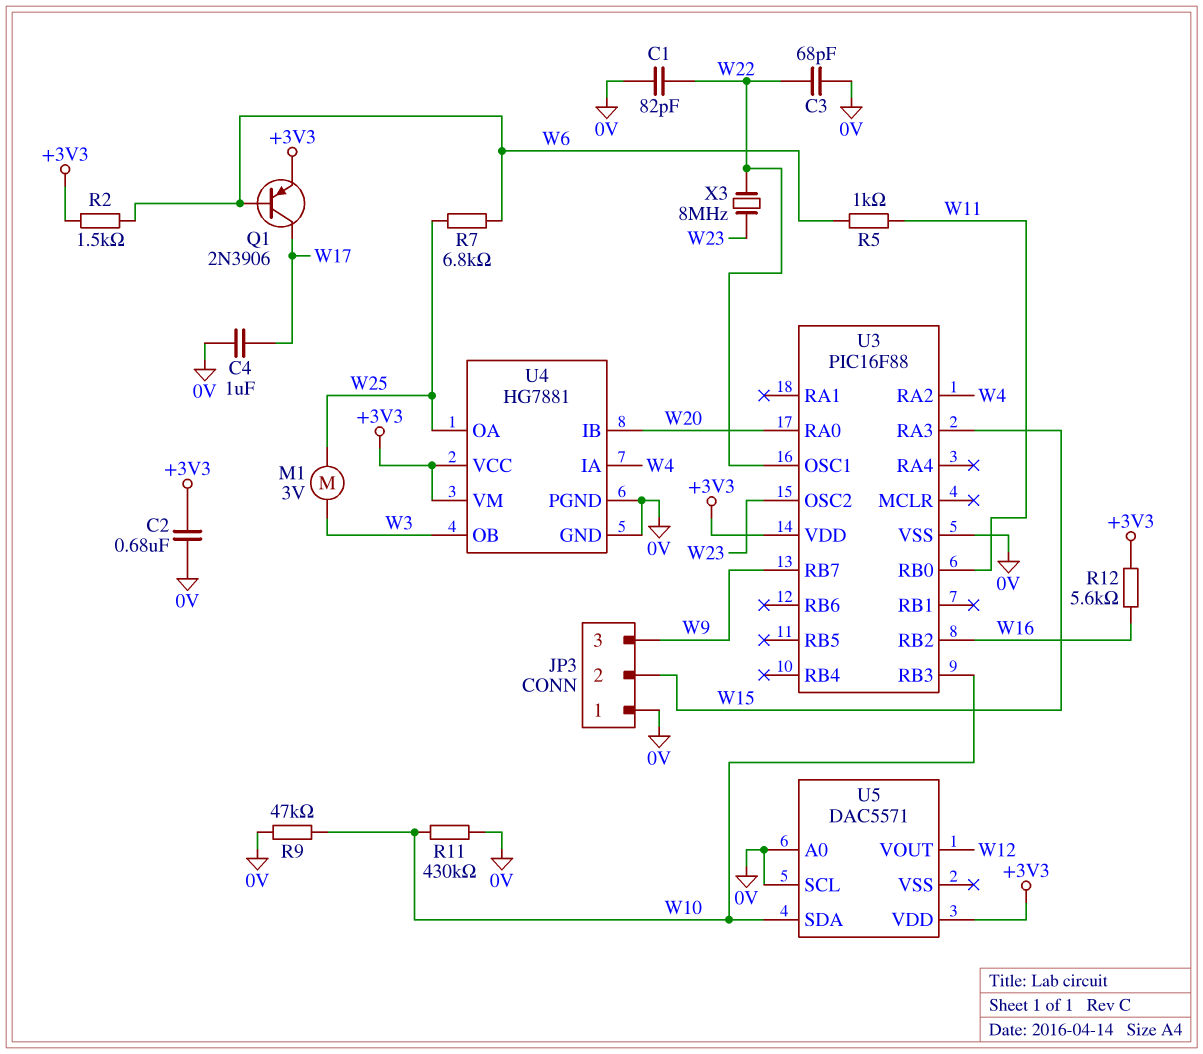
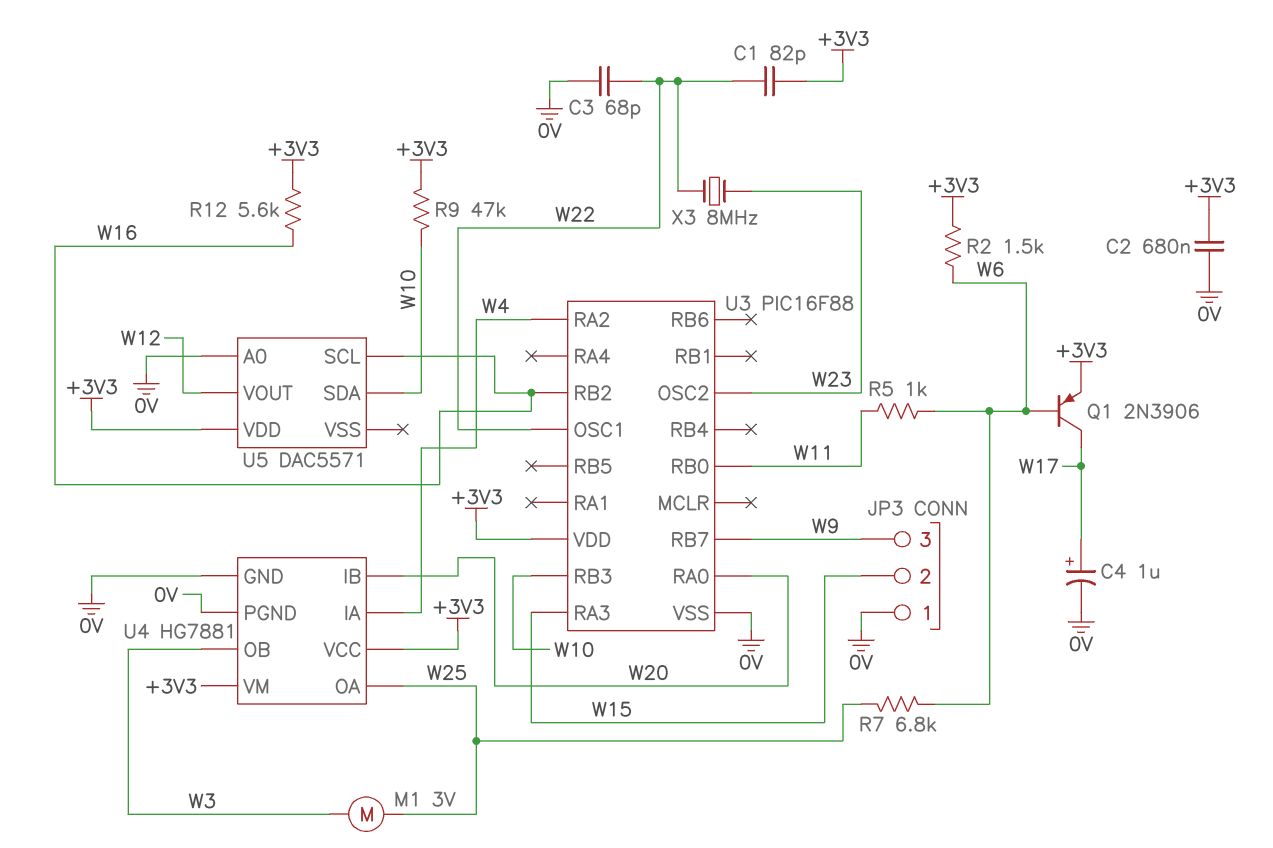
C1: 82pF (0V, W22) -> 82pF (+3V3, W22)
C4: 1uF (0V, W17) -> 1uF (plus W17, minus 0V)
R9: 47k (0V, W10) -> 47k (+3V3, W10)
R11: 430k (0V, W10) -> none
U5 pin SCL: 0V -> W16

